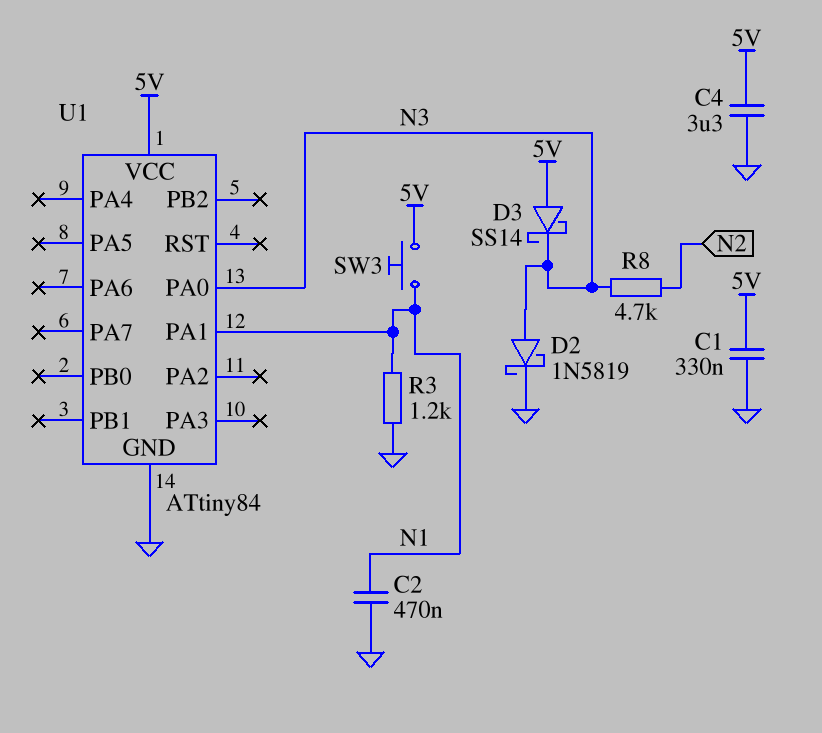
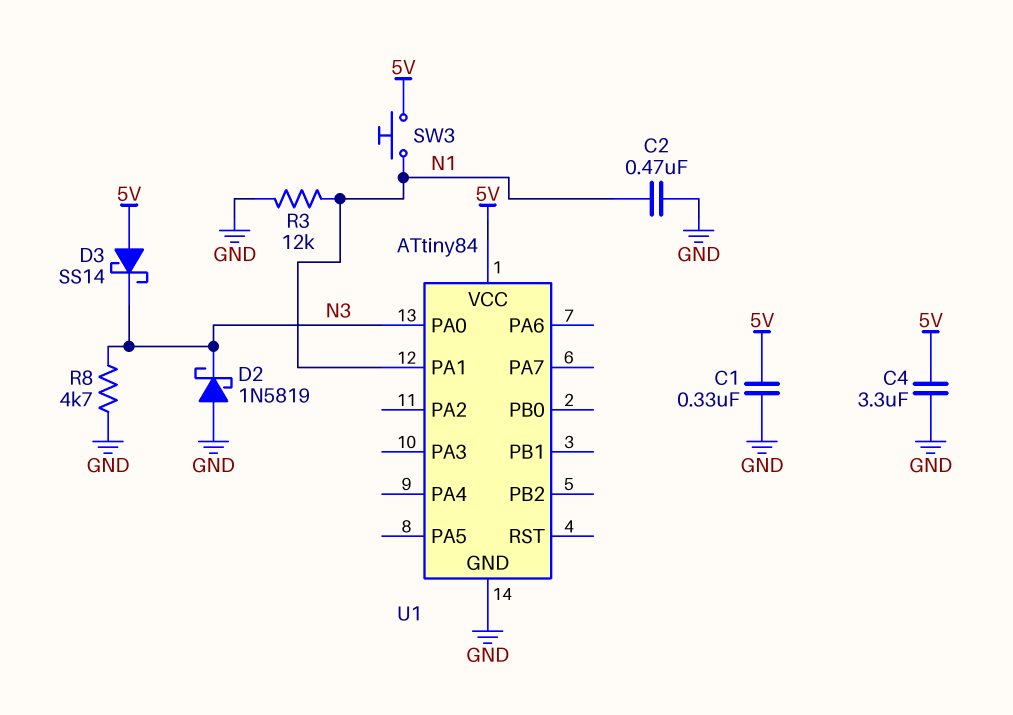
D2: schottky 1N5819 (A N3, K GND) -> schottky 1N5819 (A GND, K N3)
R3: 1.2k (GND, N1) -> 12k (GND, N1)
R8: 4.7k (N2, N3) -> 4.7k (GND, N3)

